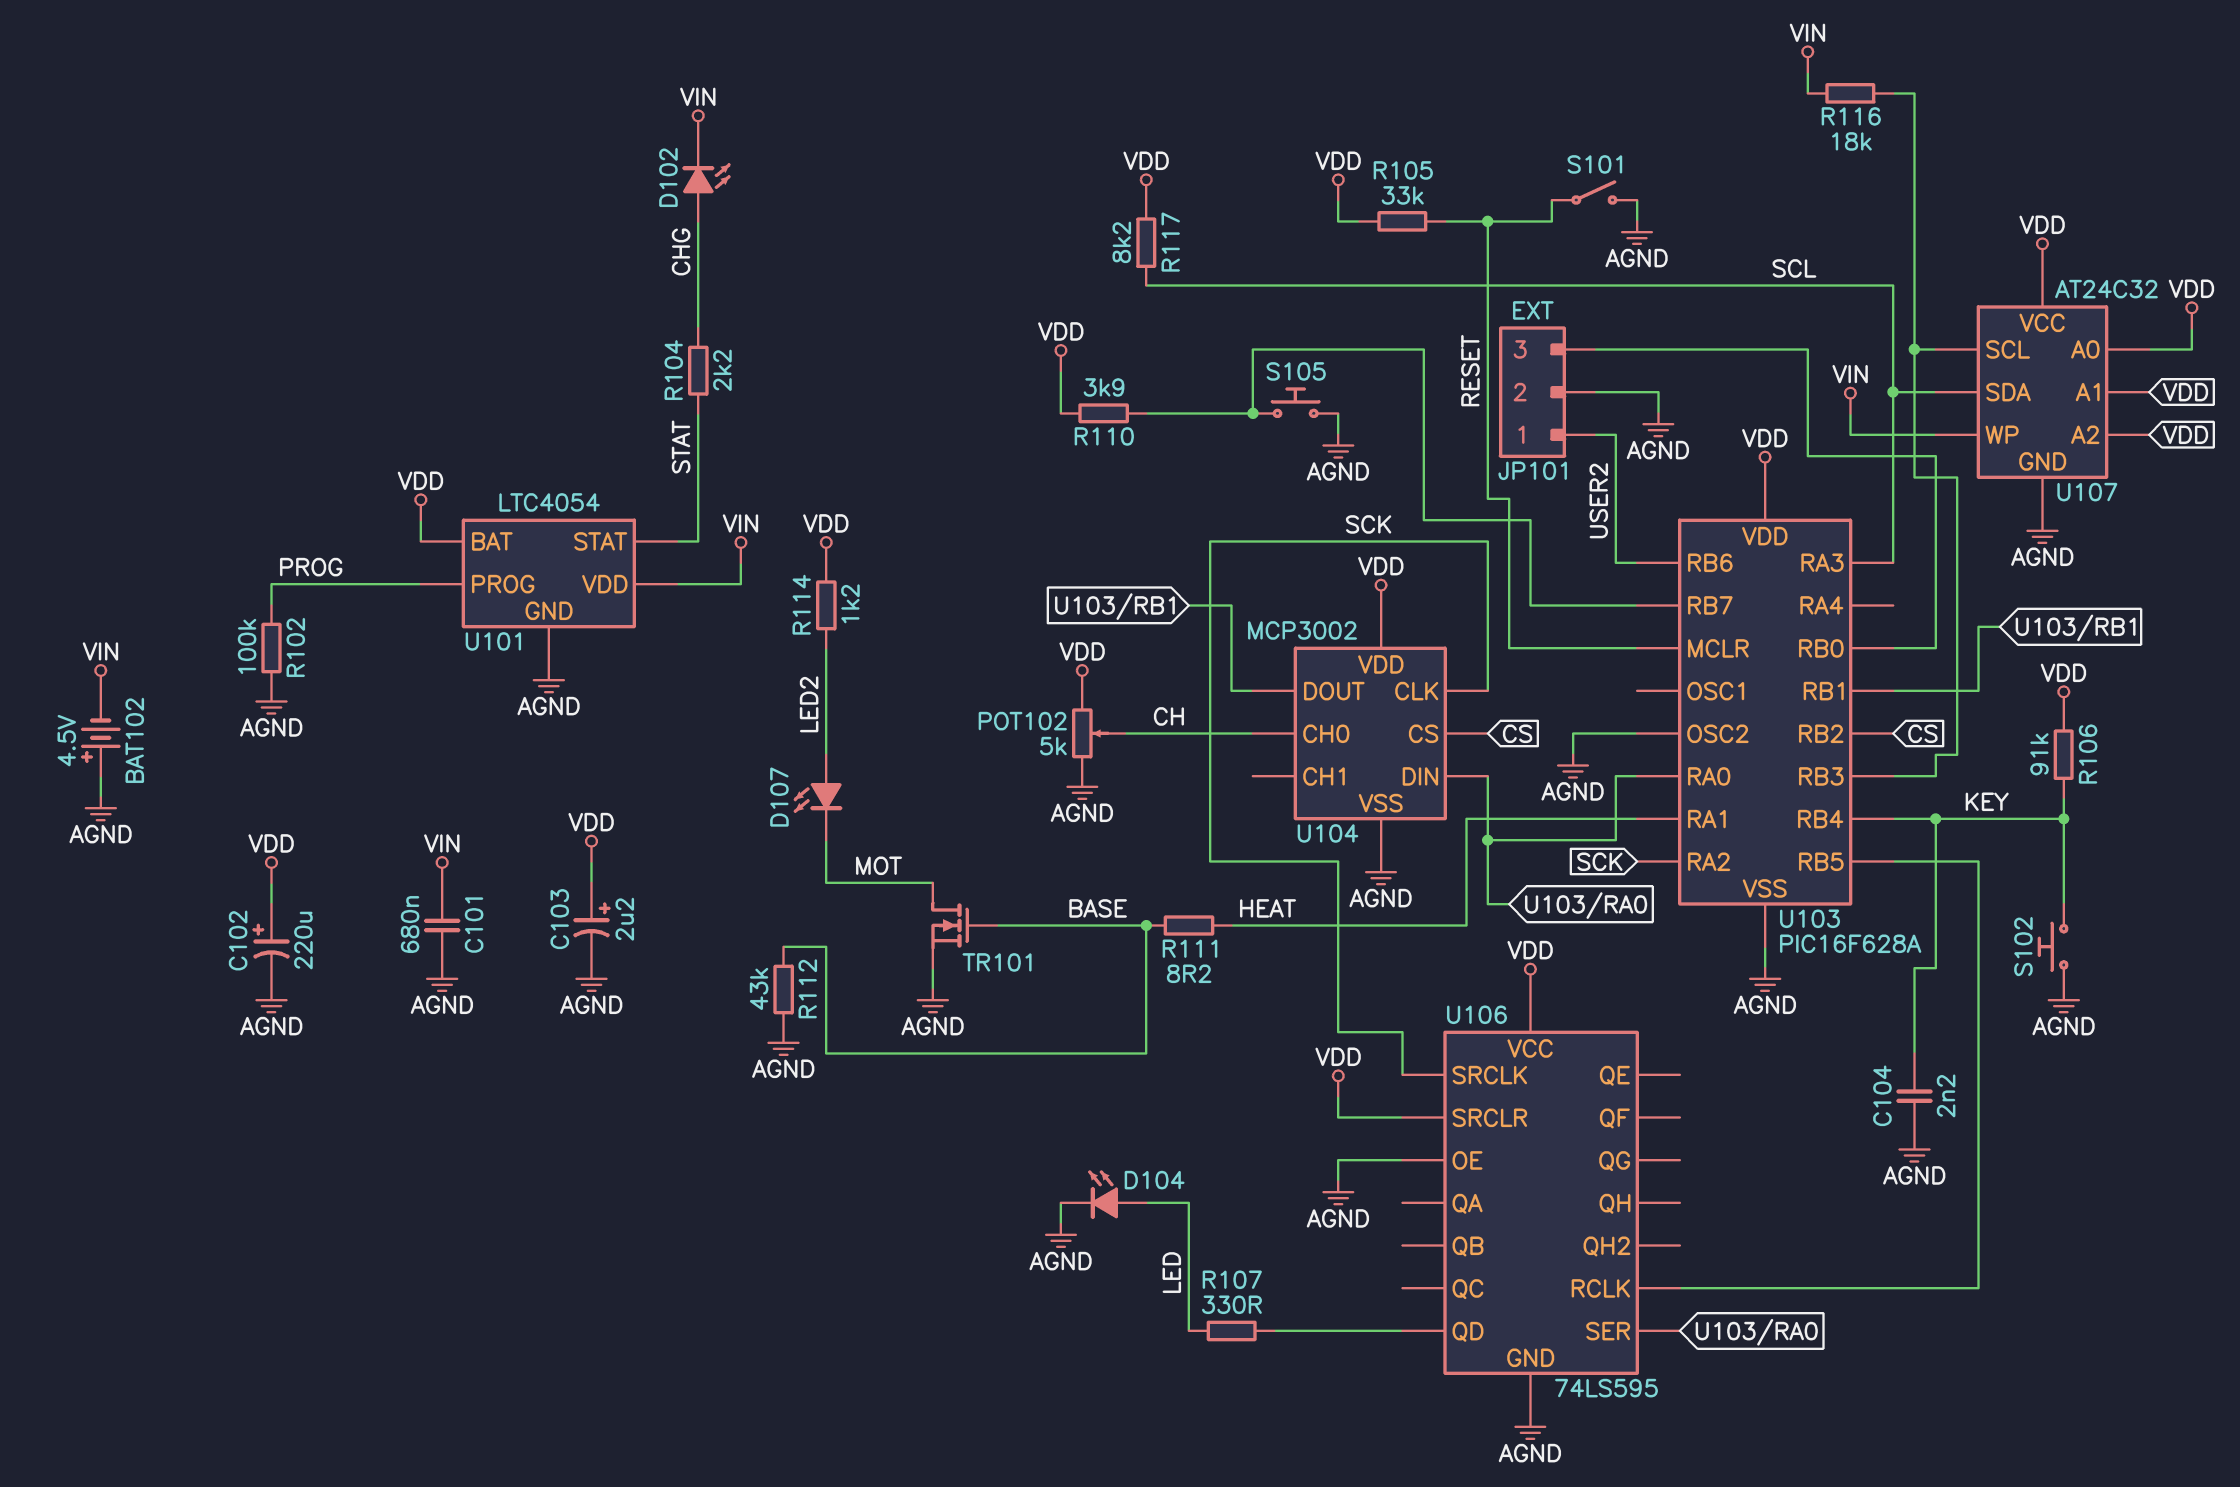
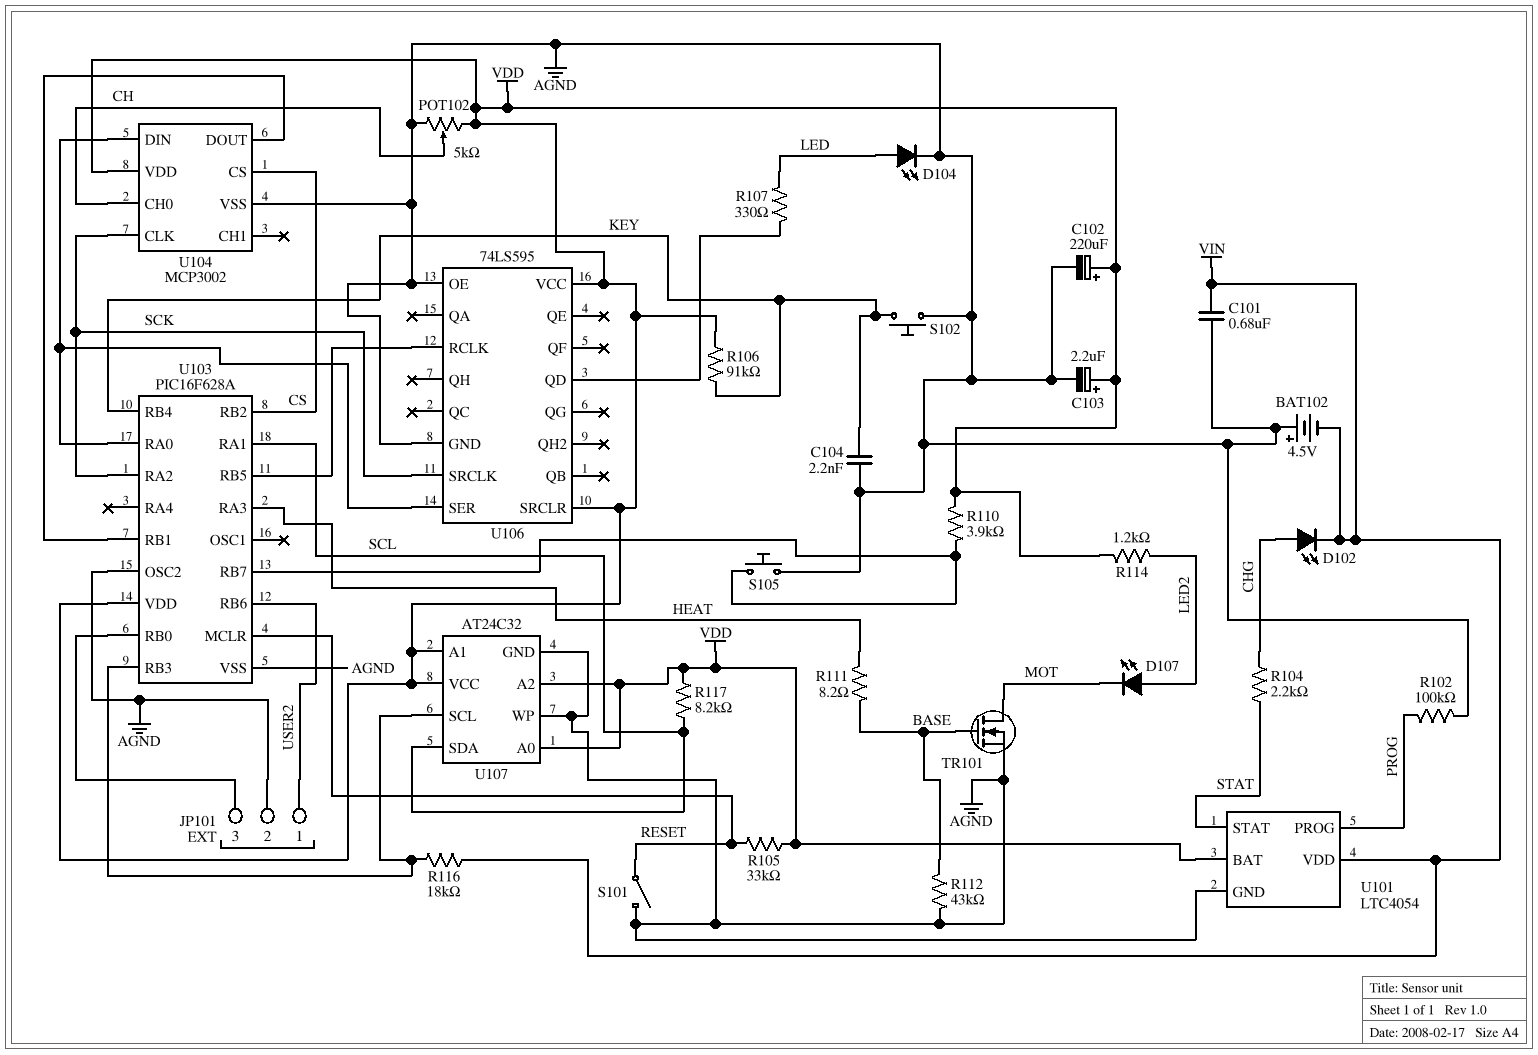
U103 pin RA1: HEAT -> SCL
U103 pin RA3: SCL -> HEAT
U107 pin WP: VIN -> AGND

